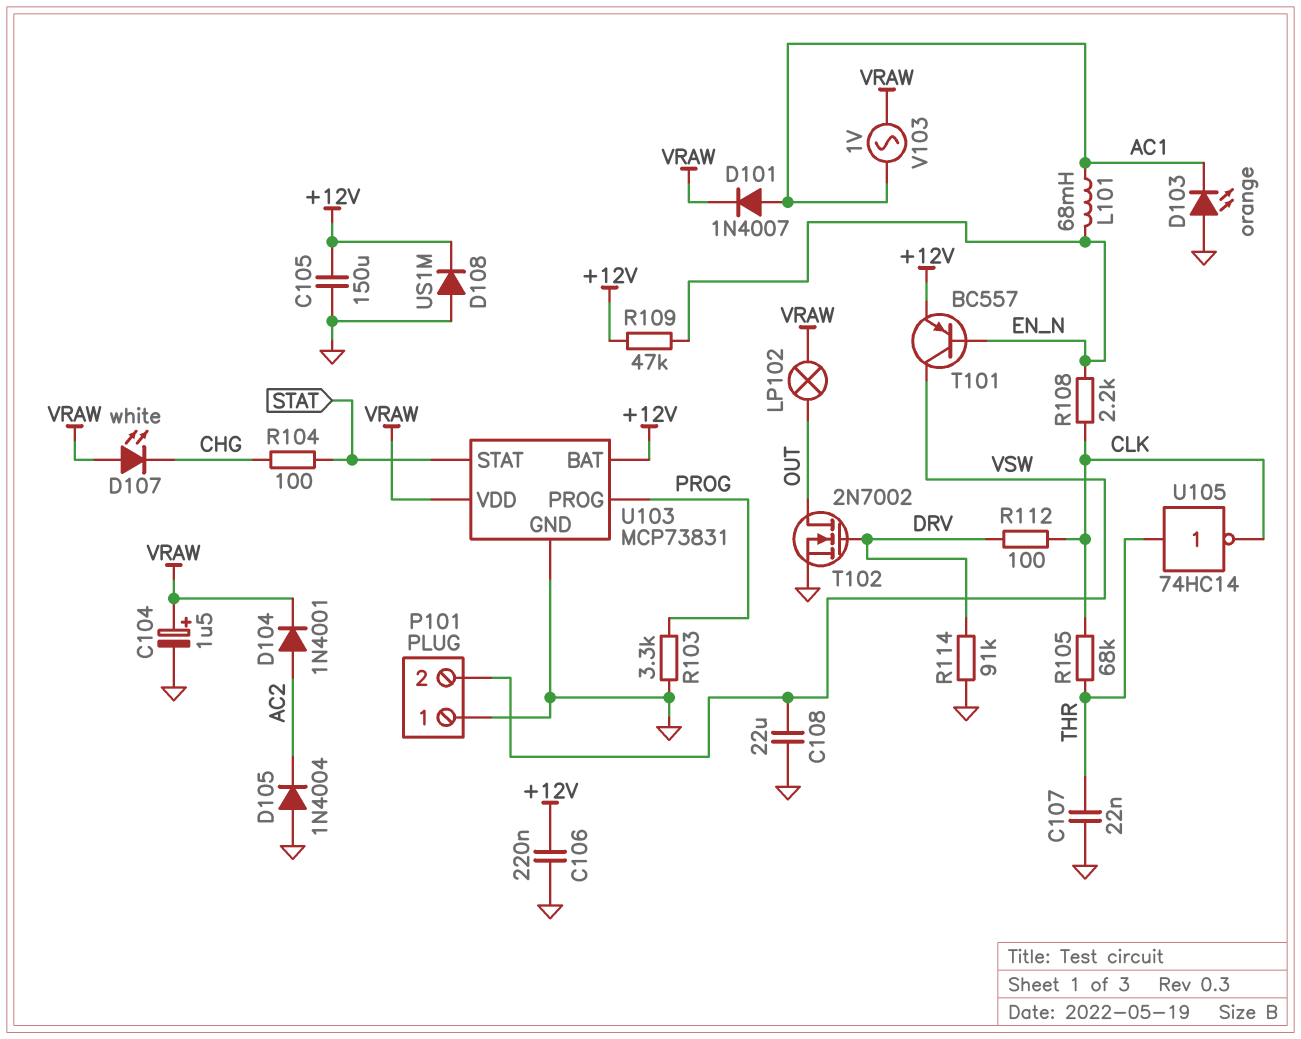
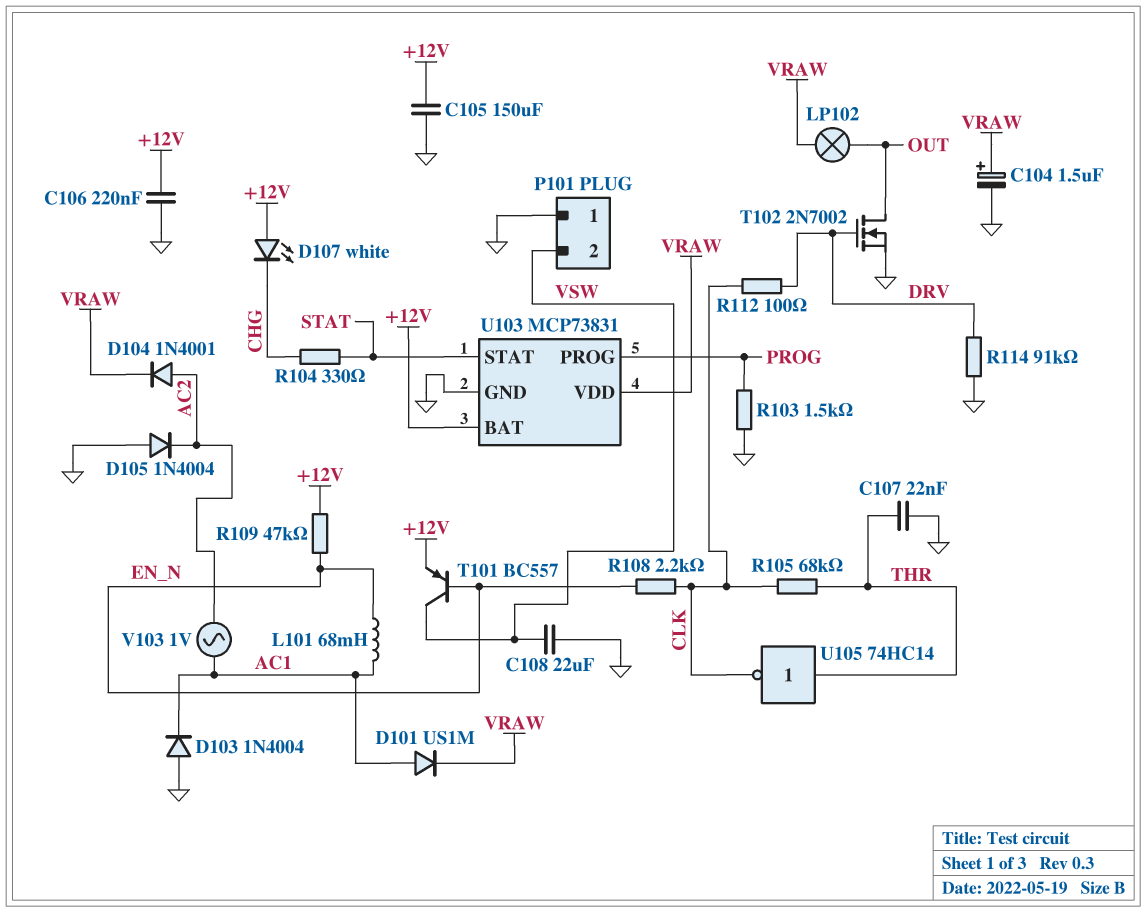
D101: diode 1N4007 (A AC1, K VRAW) -> diode US1M (A AC1, K VRAW)
D103: LED orange (A GND, K AC1) -> diode 1N4004 (A GND, K AC1)
D107: LED white (A VRAW, K CHG) -> LED white (A +12V, K CHG)
D108: diode US1M (A GND, K +12V) -> none
R103: 3.3k (GND, PROG) -> 1.5k (GND, PROG)
R104: 100 (CHG, STAT) -> 330 (CHG, STAT)
V103: AC 1V (AC1, VRAW) -> AC 1V (AC1, AC2)

